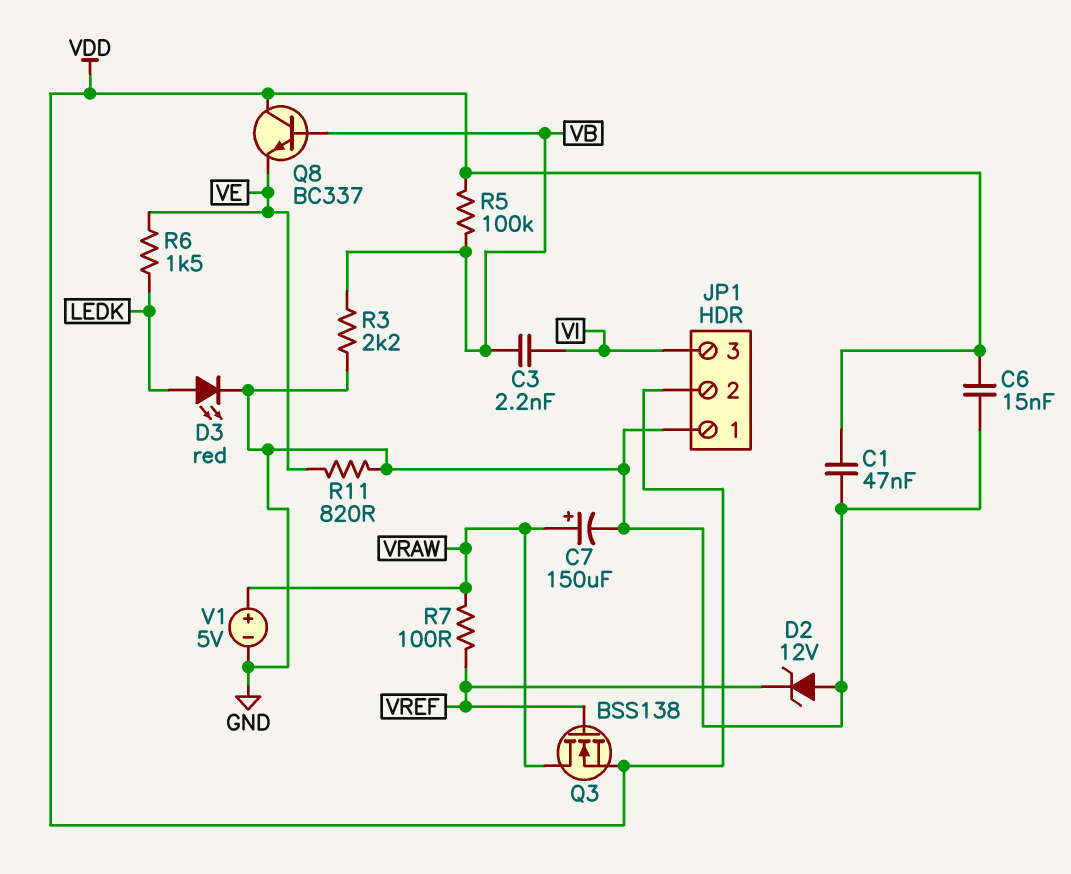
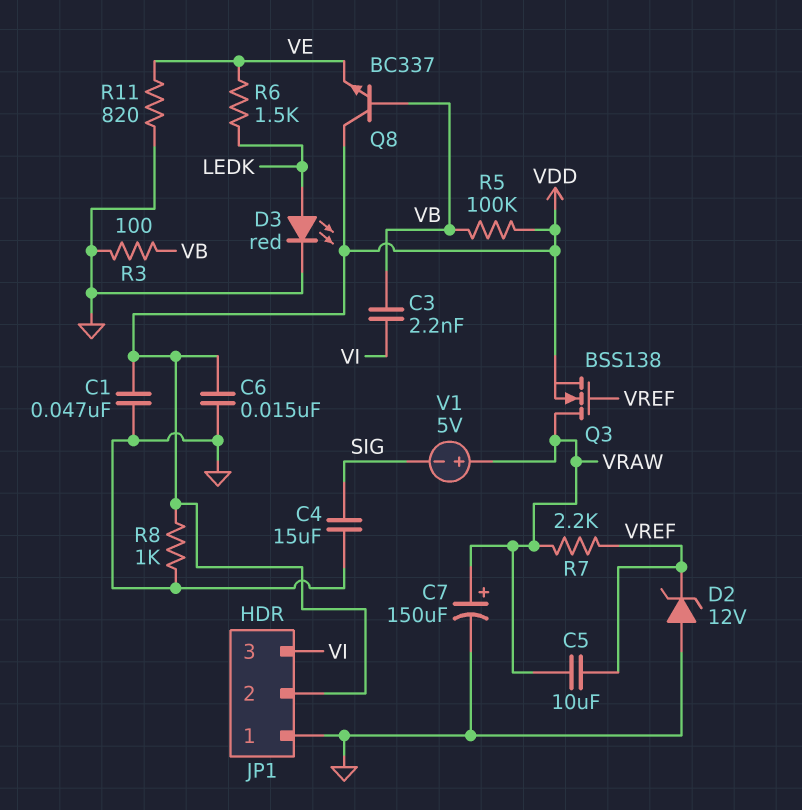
C4: none -> 15uF (GND, SIG)
C5: none -> 10uF (VRAW, VREF)
R3: 2.2k (GND, VB) -> 100 (GND, VB)
R7: 100 (VRAW, VREF) -> 2.2k (VRAW, VREF)
R8: none -> 1k (GND, VDD)
V1: 5V (plus VRAW, minus GND) -> 5V (plus VRAW, minus SIG)

